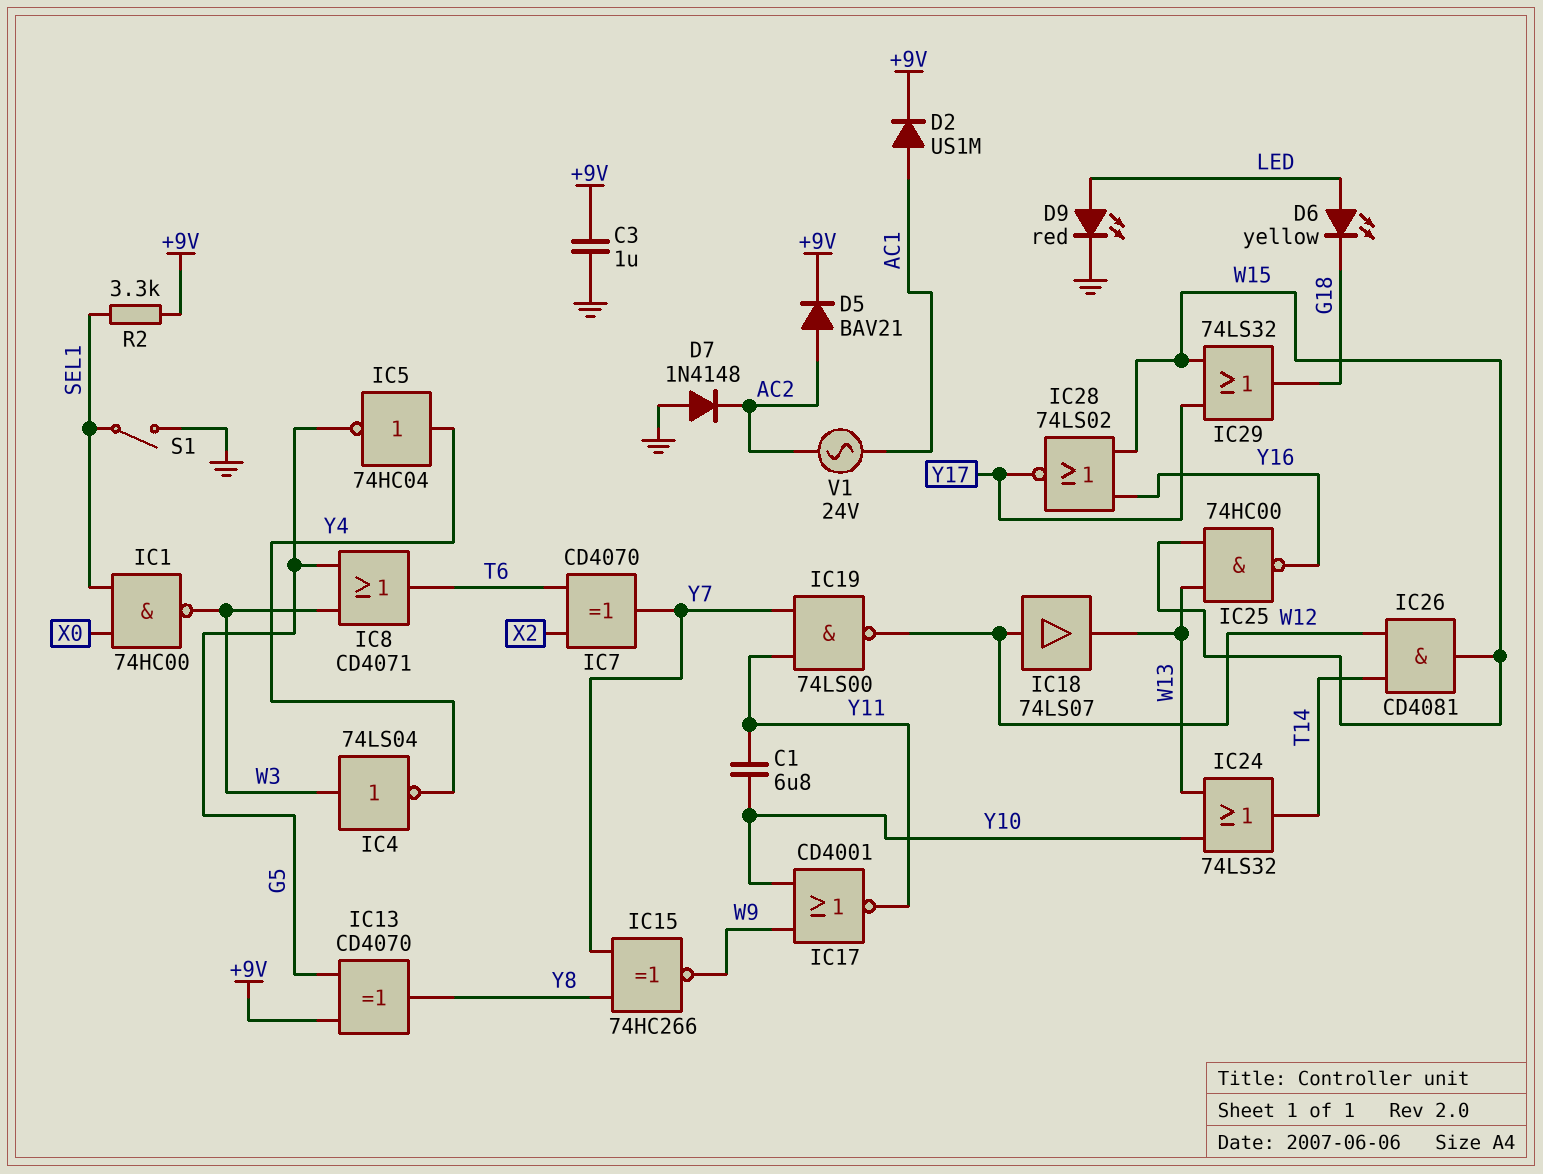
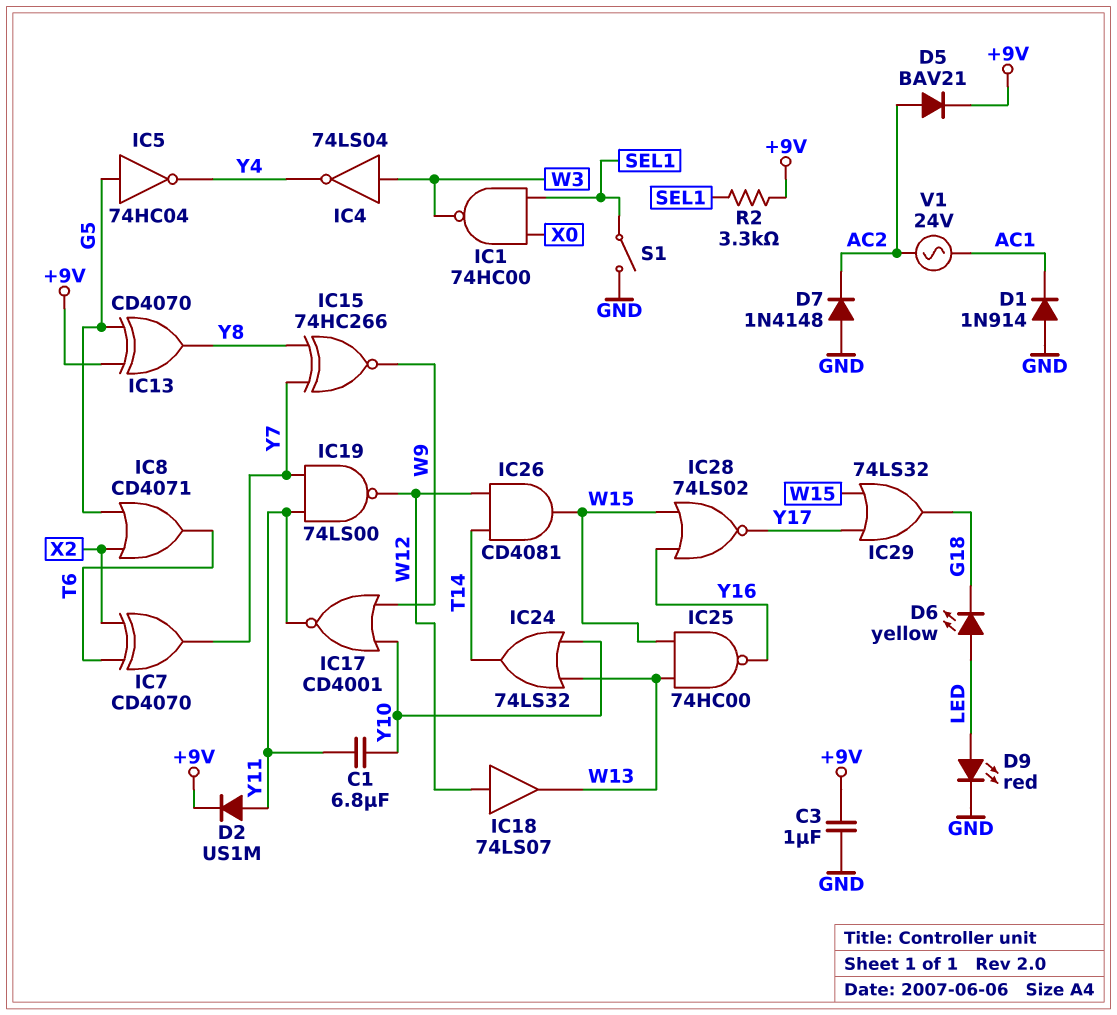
D1: none -> diode 1N914 (A GND, K AC1)
D2: diode US1M (A AC1, K +9V) -> diode US1M (A Y11, K +9V)
IC5: NOT 74HC04 (in Y4, out G5) -> NOT 74HC04 (in G5, out Y4)
IC8: OR CD4071 (in G5, in W3, out T6) -> OR CD4071 (in G5, in X2, out T6)

